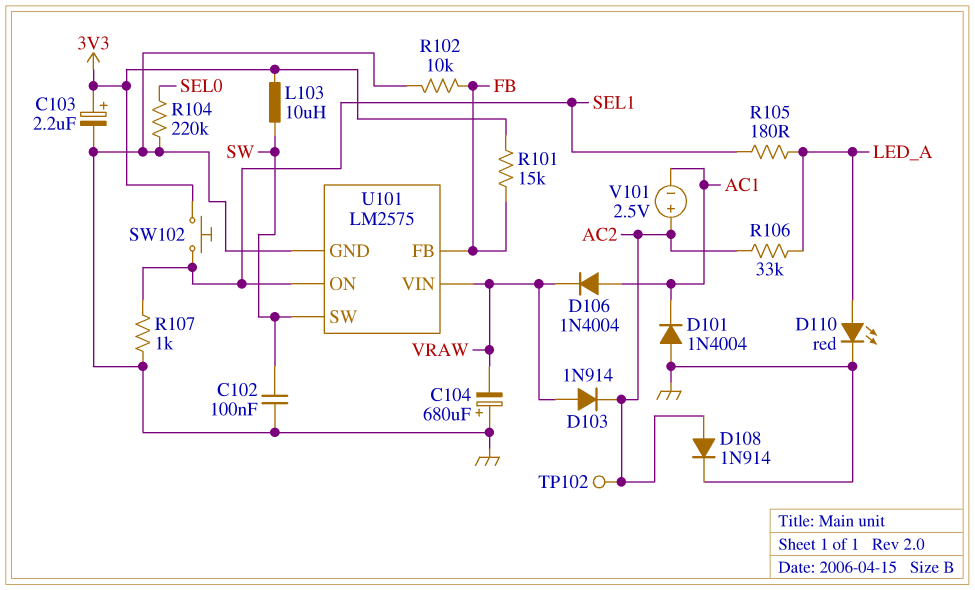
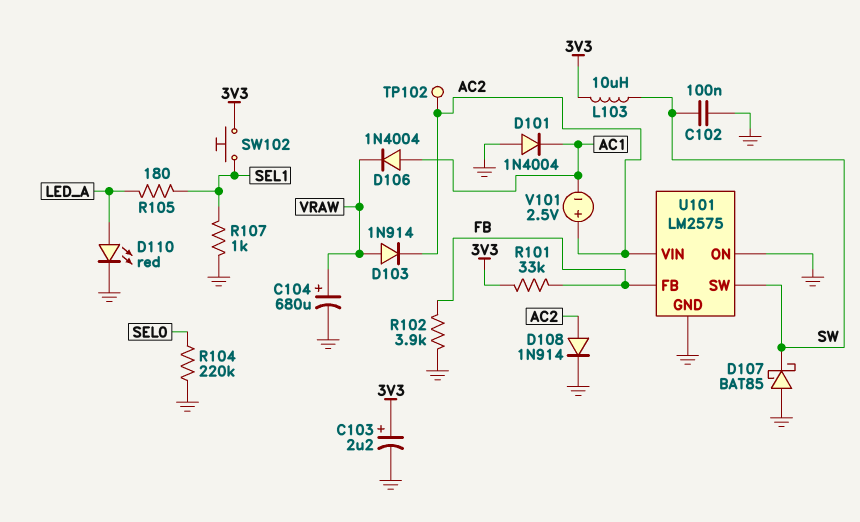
C104: 680uF (plus GND, minus VRAW) -> 680uF (plus VRAW, minus GND)
D107: none -> schottky BAT85 (A GND, K SW)
R101: 15k (3V3, FB) -> 33k (3V3, FB)
R102: 10k (FB, GND) -> 3.9k (FB, GND)
R106: 33k (AC2, LED_A) -> none
U101 pin ON: SEL1 -> GND
U101 pin VIN: VRAW -> AC2

